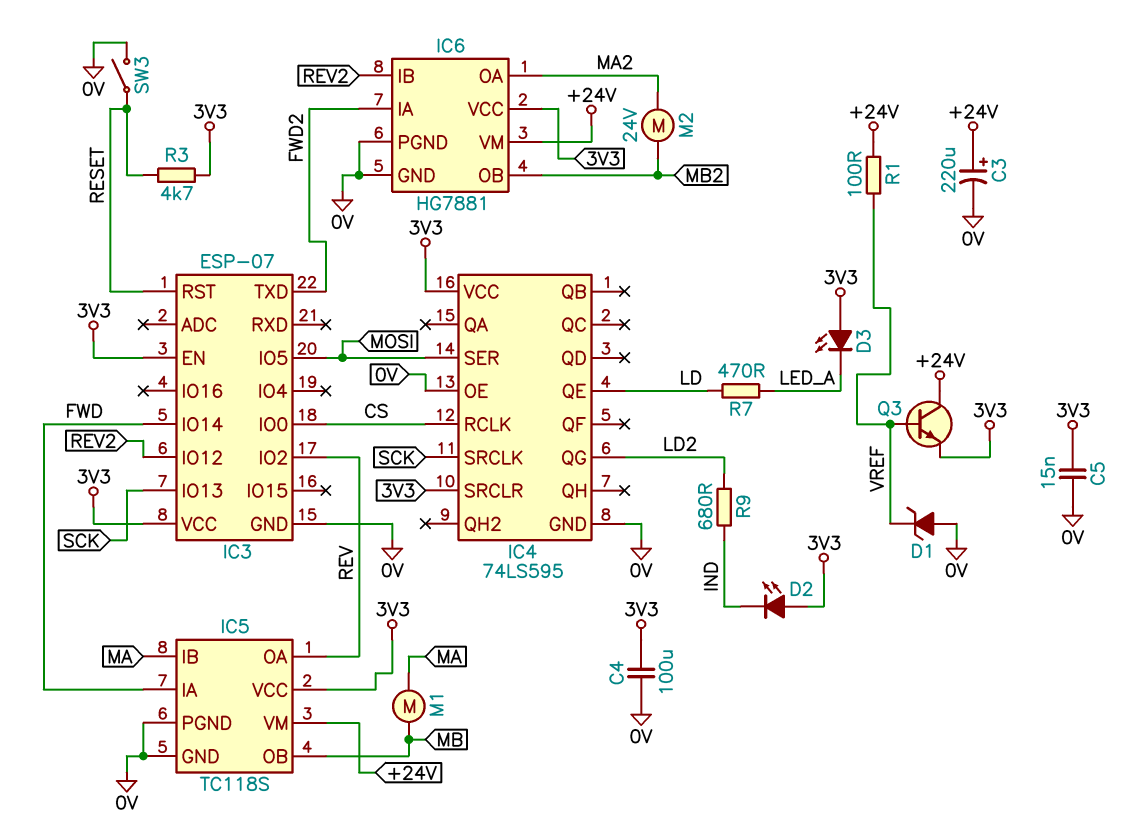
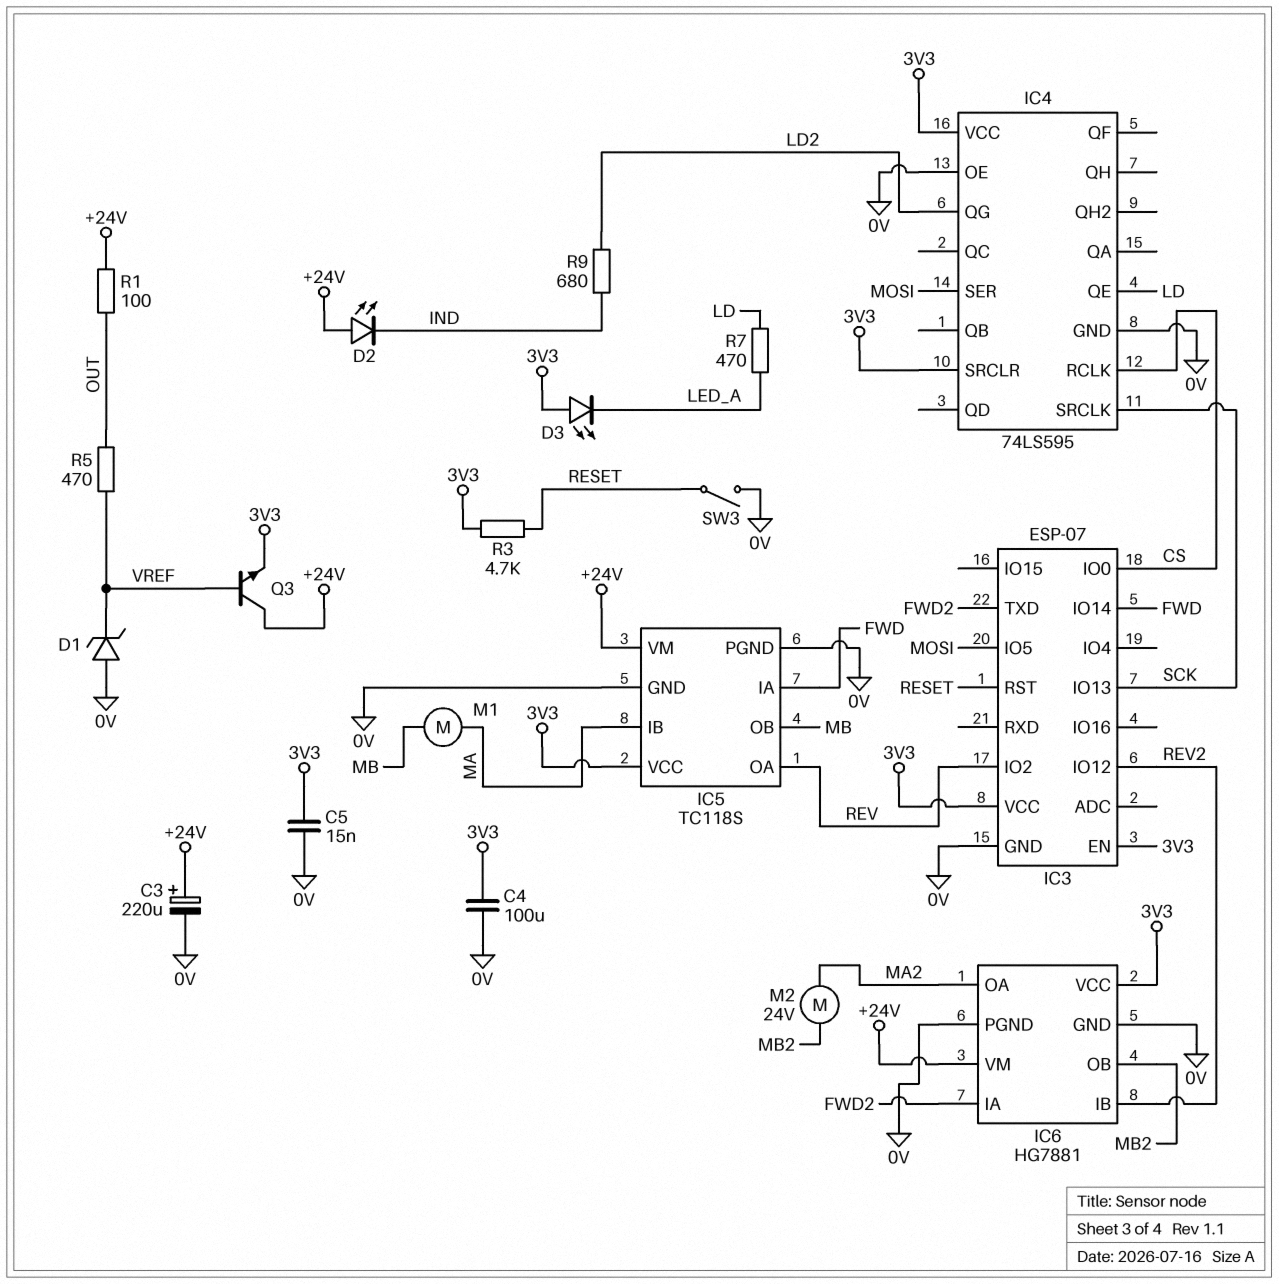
D2: LED (A 3V3, K IND) -> LED (A +24V, K IND)
R1: 100 (+24V, VREF) -> 100 (+24V, OUT)
R5: none -> 470 (OUT, VREF)

